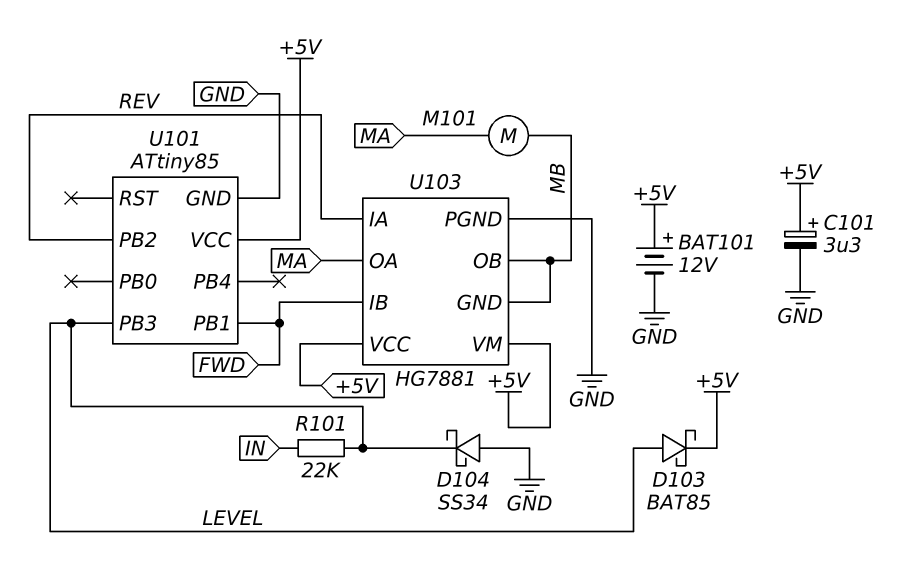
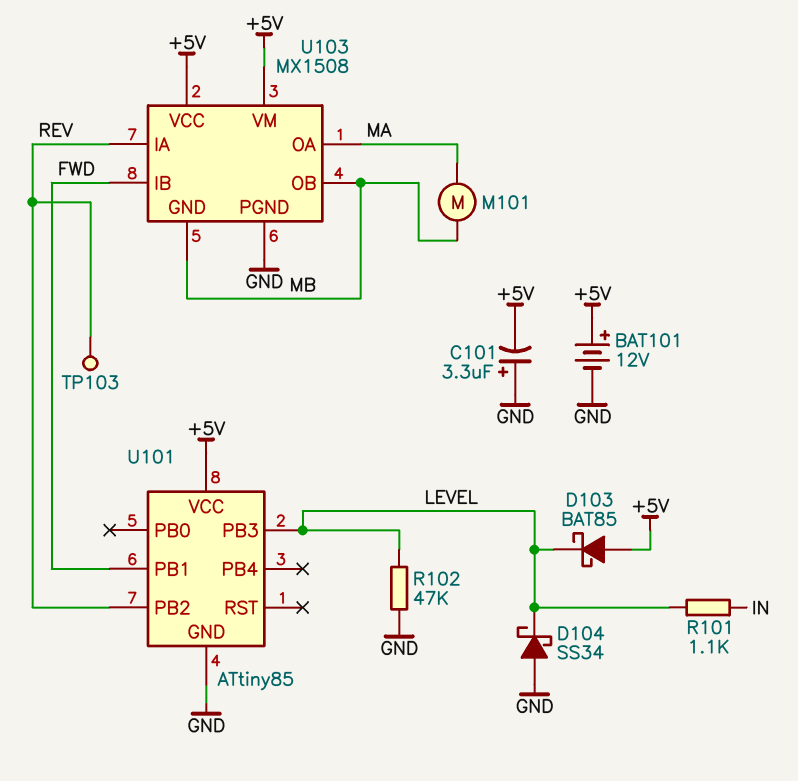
C101: 3.3uF (plus +5V, minus GND) -> 3.3uF (plus GND, minus +5V)
D103: schottky BAT85 (A LEVEL, K +5V) -> schottky BAT85 (A +5V, K LEVEL)
R101: 22k (IN, LEVEL) -> 1.1k (IN, LEVEL)
R102: none -> 47k (GND, LEVEL)
TP103: none -> test point (REV)
U103: HG7881 -> MX1508

